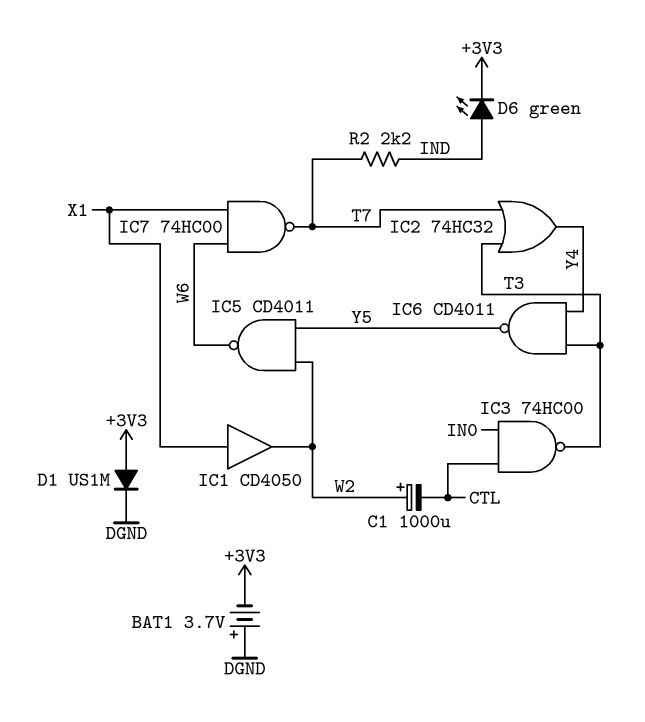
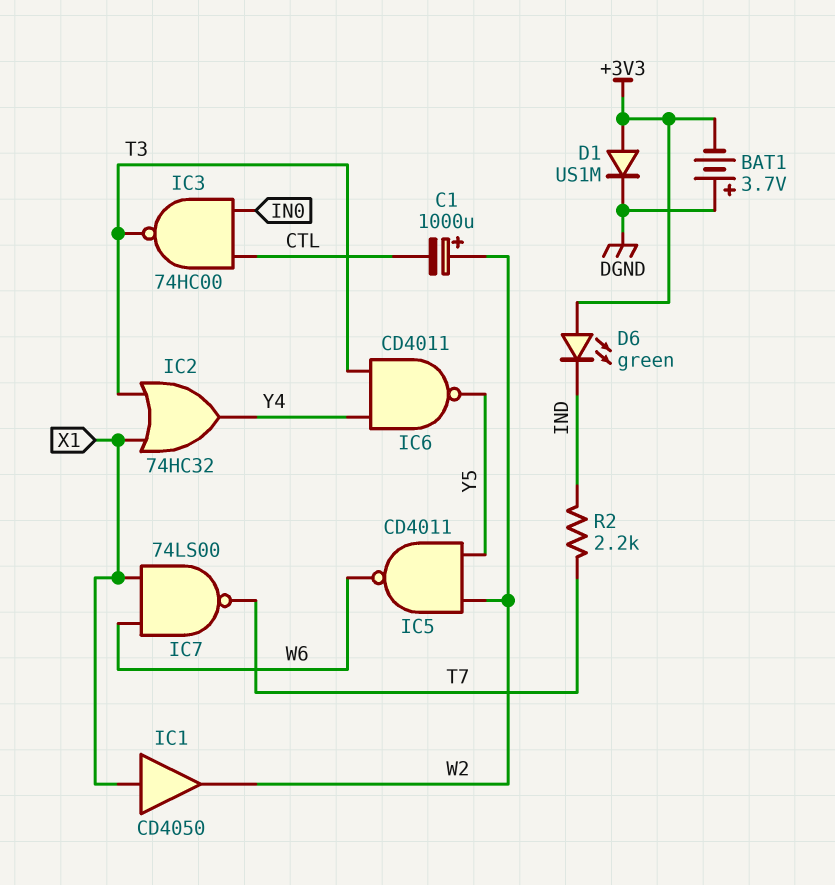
D6: LED green (A IND, K +3V3) -> LED green (A +3V3, K IND)
IC2: OR 74HC32 (in T3, in T7, out Y4) -> OR 74HC32 (in T3, in X1, out Y4)
IC7: NAND 74HC00 (in W6, in X1, out T7) -> NAND 74LS00 (in W6, in X1, out T7)

